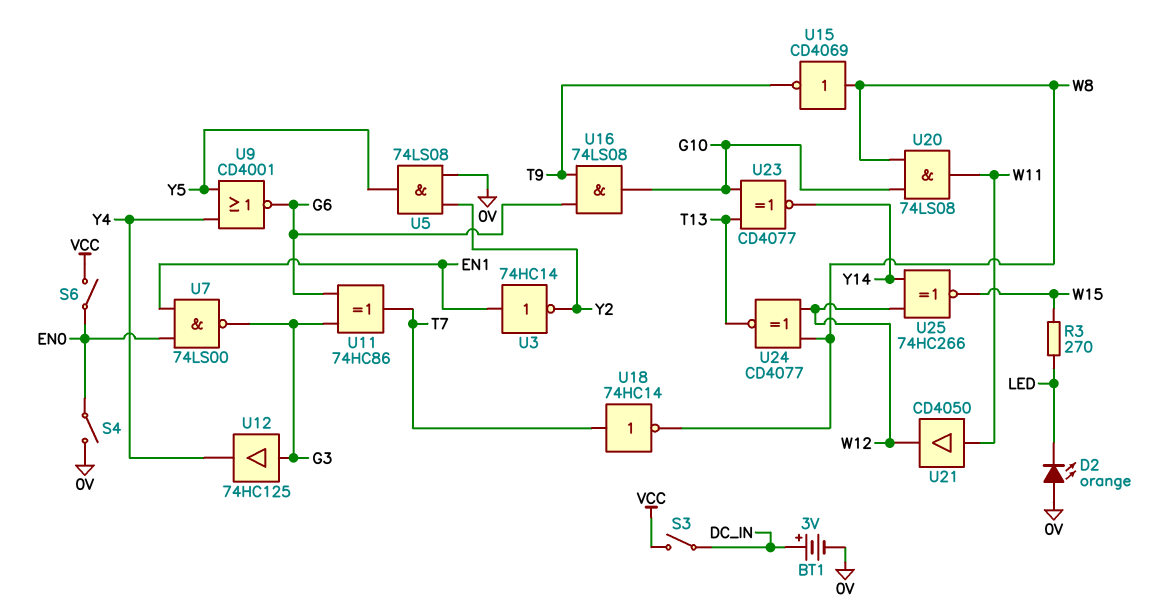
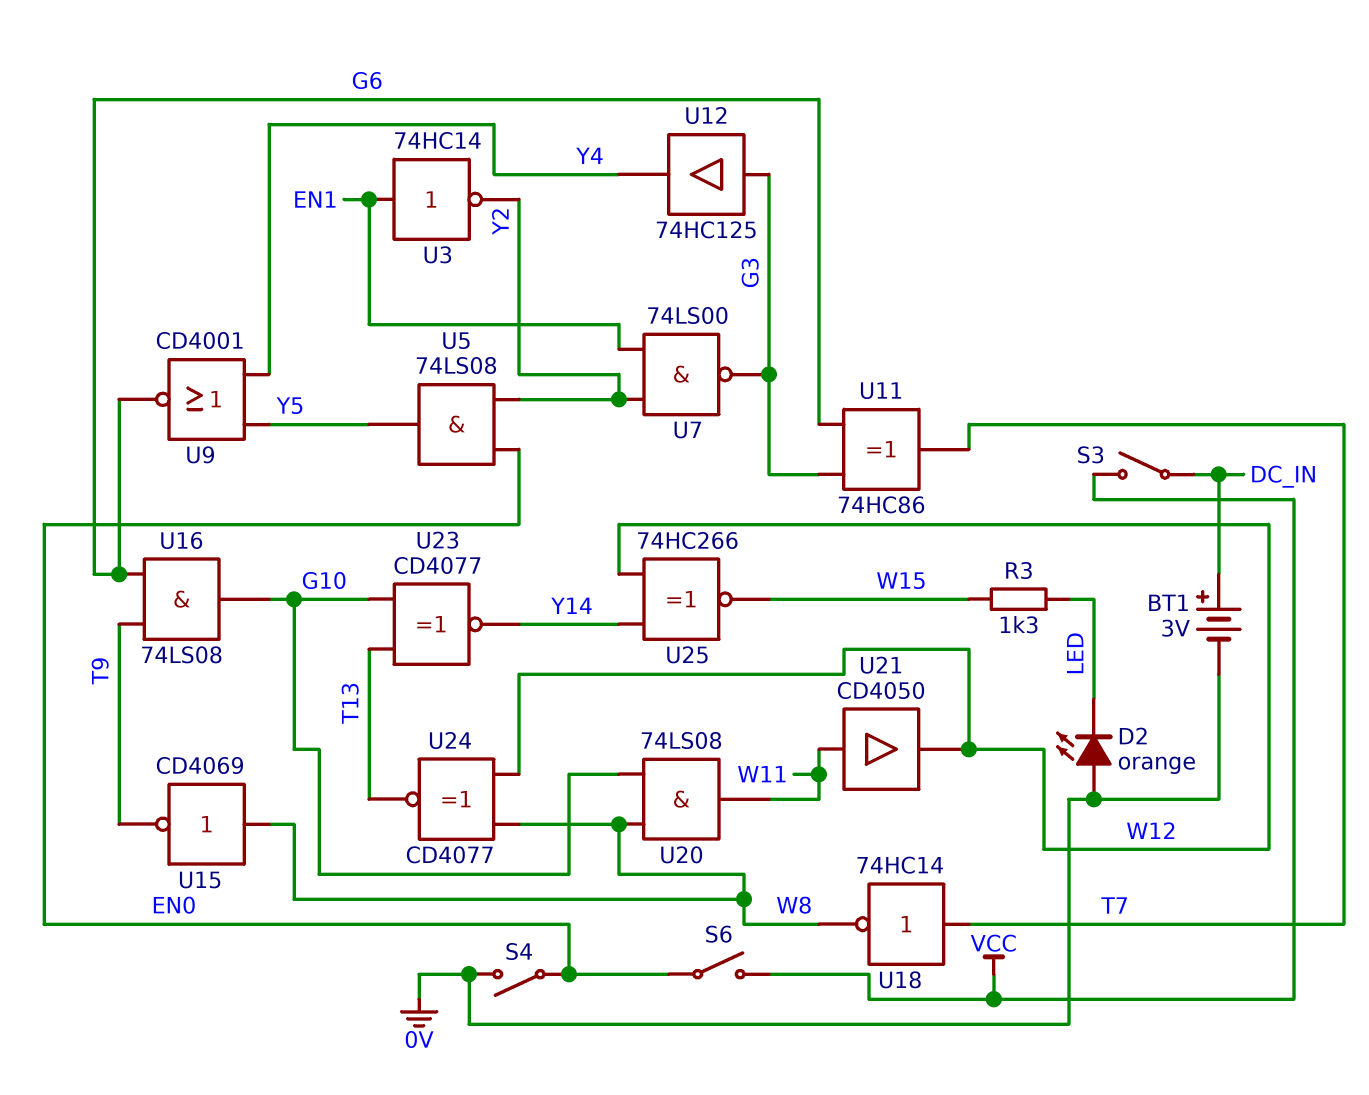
R3: 270 (LED, W15) -> 1.3k (LED, W15)
U5: AND 74LS08 (in 0V, in Y2, out Y5) -> AND 74LS08 (in EN0, in Y2, out Y5)
U7: NAND 74LS00 (in EN0, in EN1, out G3) -> NAND 74LS00 (in EN1, in Y2, out G3)

